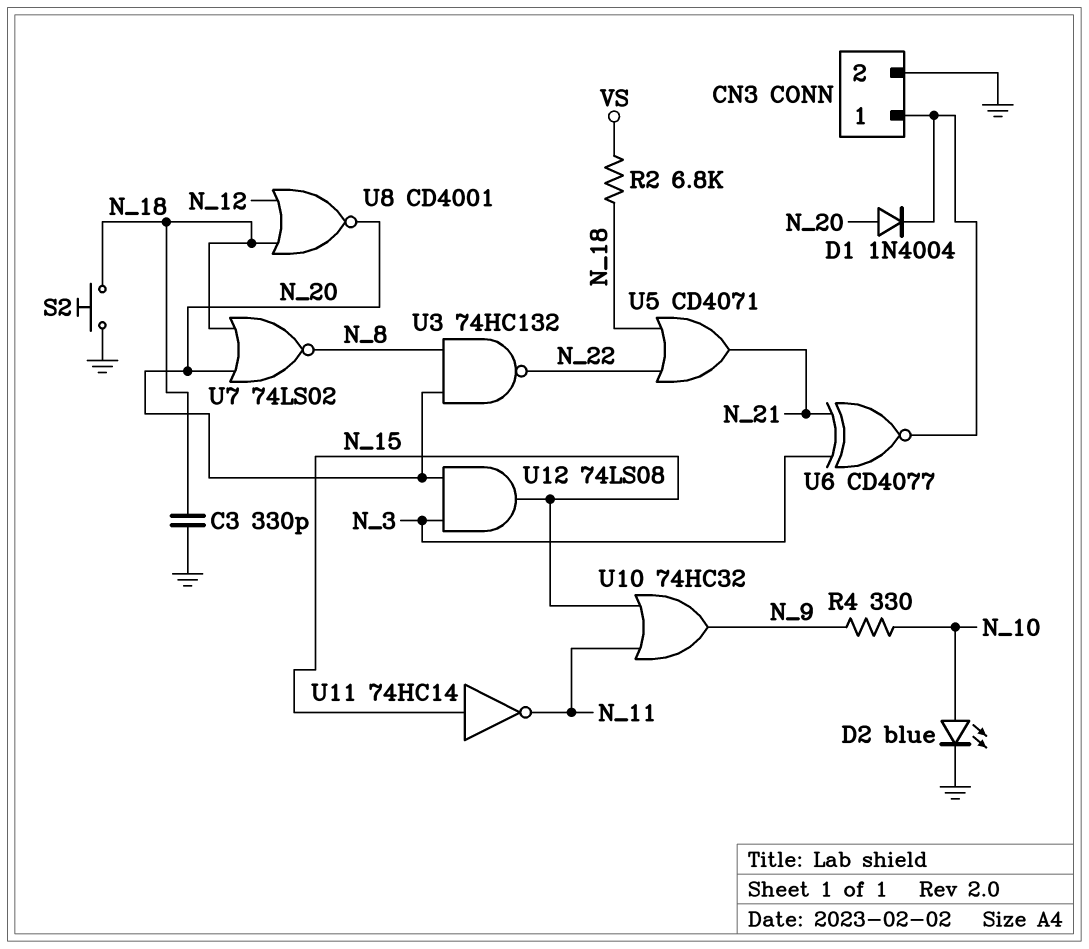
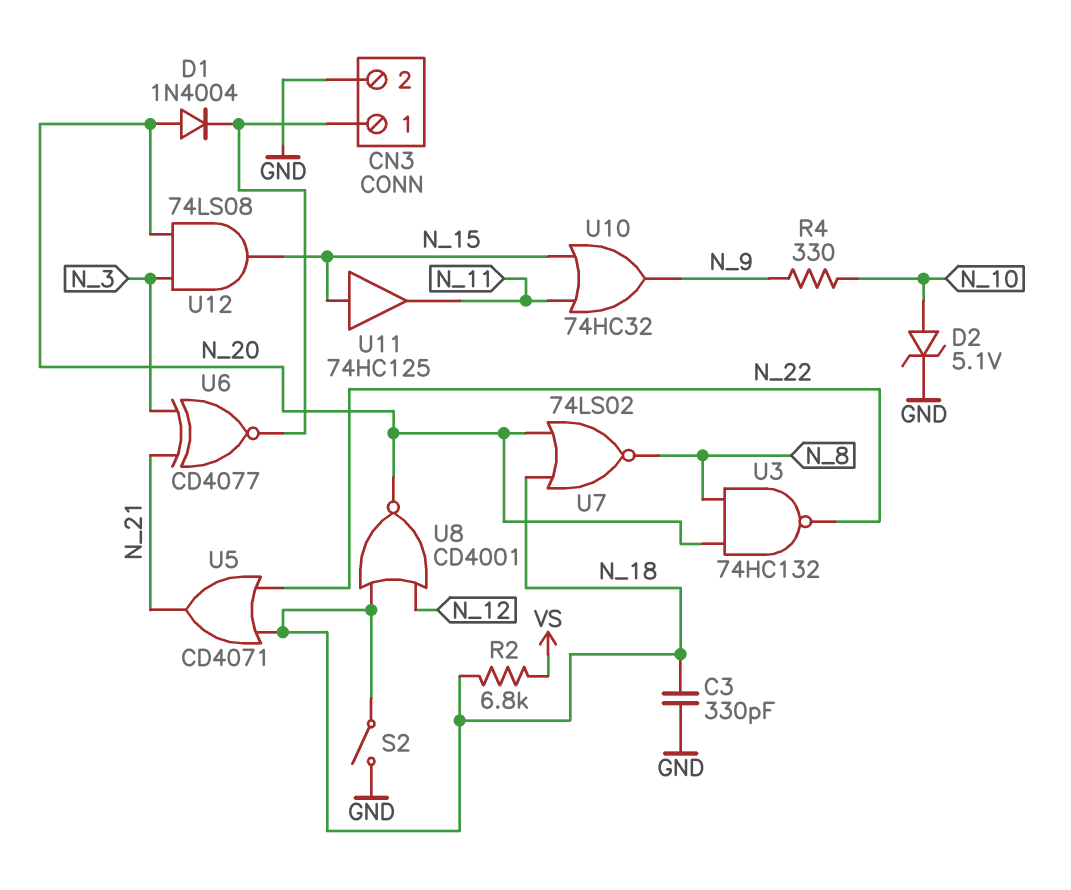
D2: LED blue (A N_10, K GND) -> zener 5.1V (A N_10, K GND)
S2: button (GND, N_18) -> switch (GND, N_18)
U11: NOT 74HC14 (in N_15, out N_11) -> buffer 74HC125 (in N_15, out N_11)

